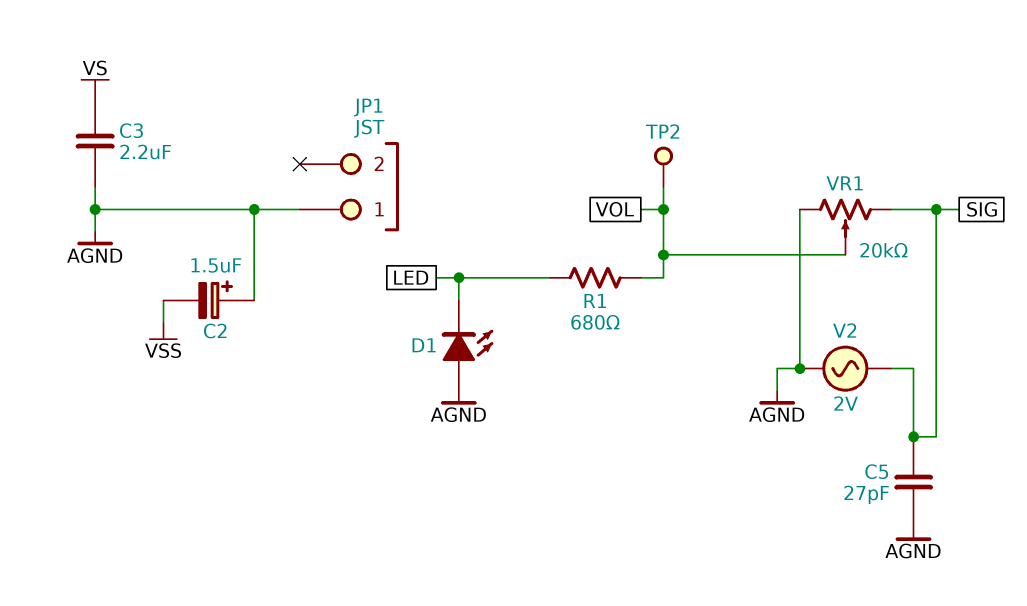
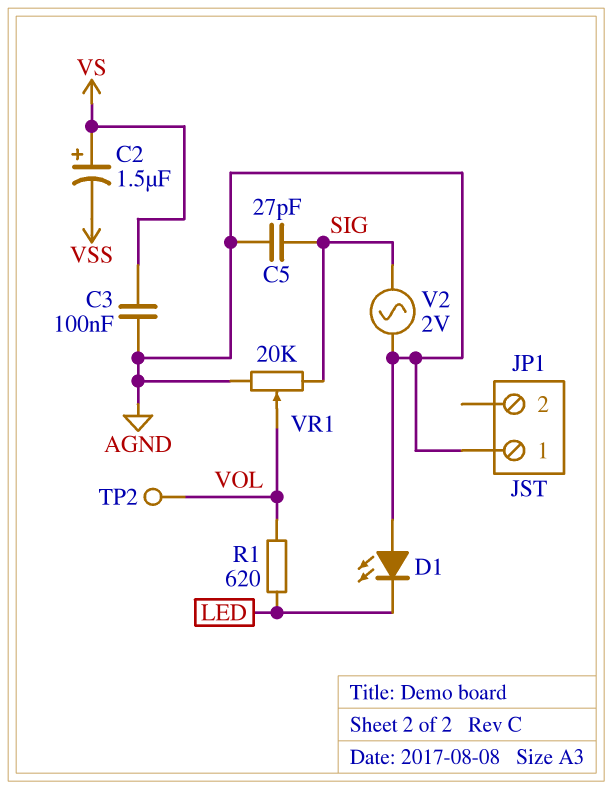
C2: 1.5uF (plus AGND, minus VSS) -> 1.5uF (plus VS, minus VSS)
C3: 2.2uF (AGND, VS) -> 100nF (AGND, VS)
R1: 680 (LED, VOL) -> 620 (LED, VOL)

